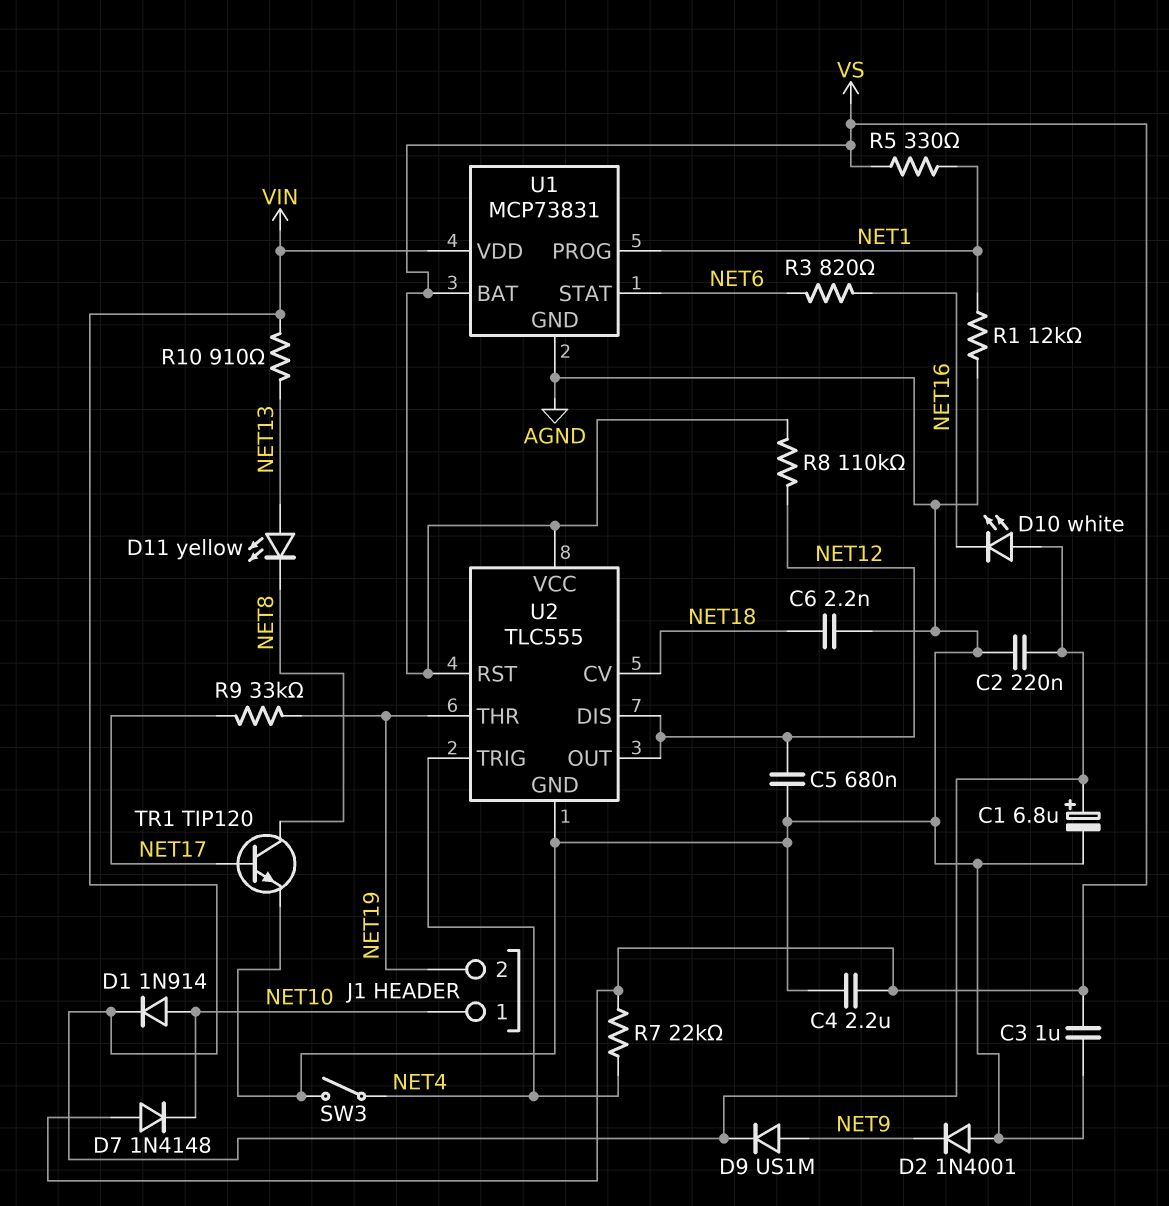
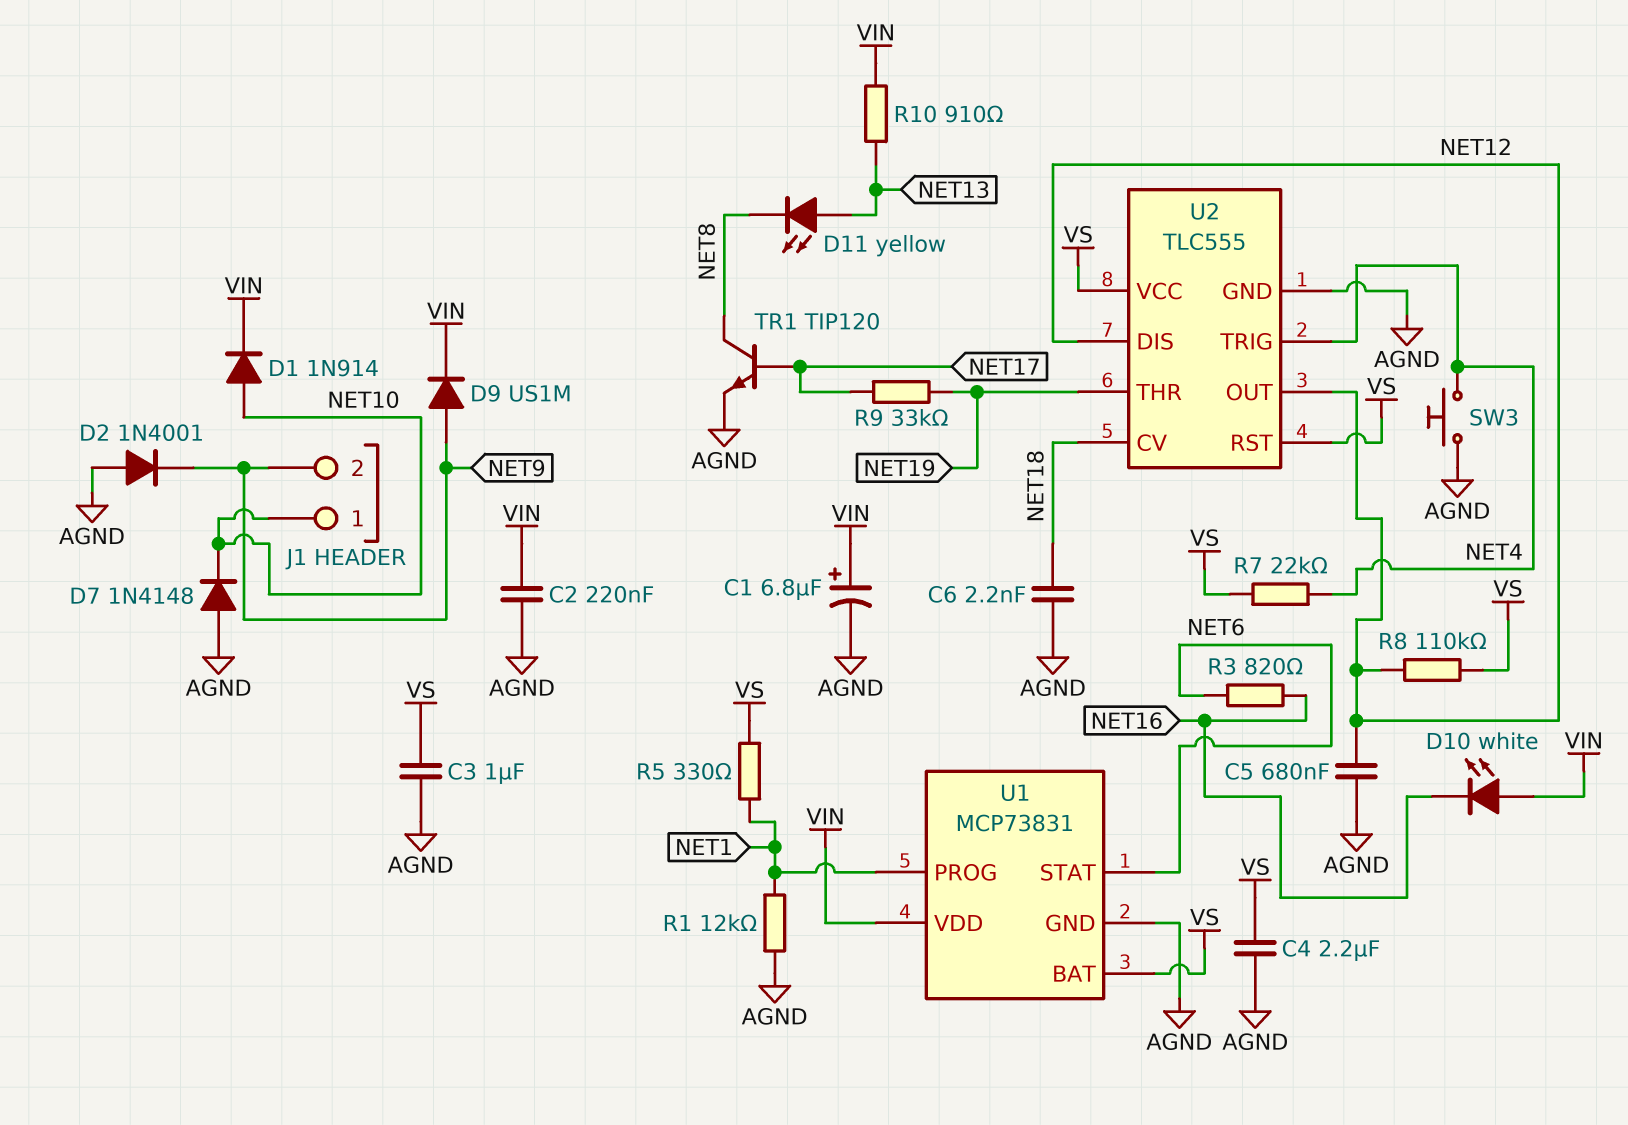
D7: diode 1N4148 (A VS, K NET10) -> diode 1N4148 (A AGND, K NET10)
J1 pin 2: NET19 -> NET9
SW3: switch (AGND, NET4) -> button (AGND, NET4)

